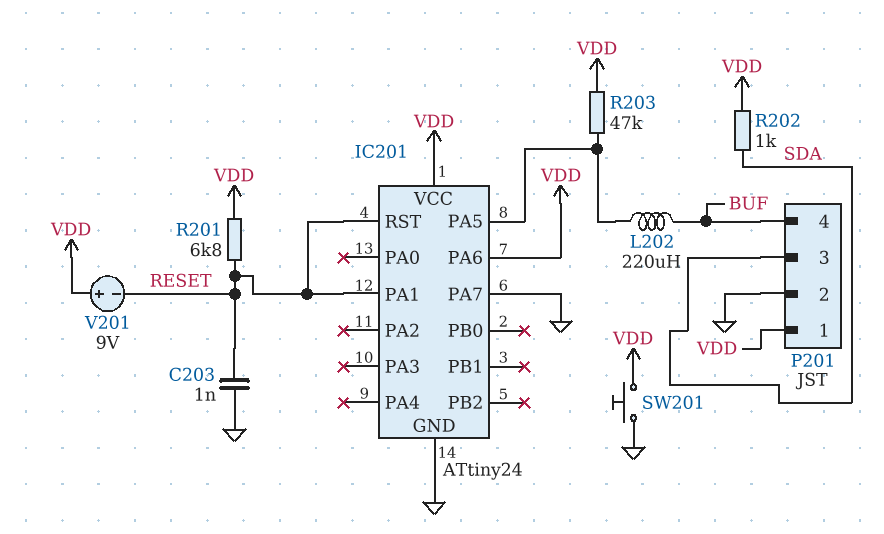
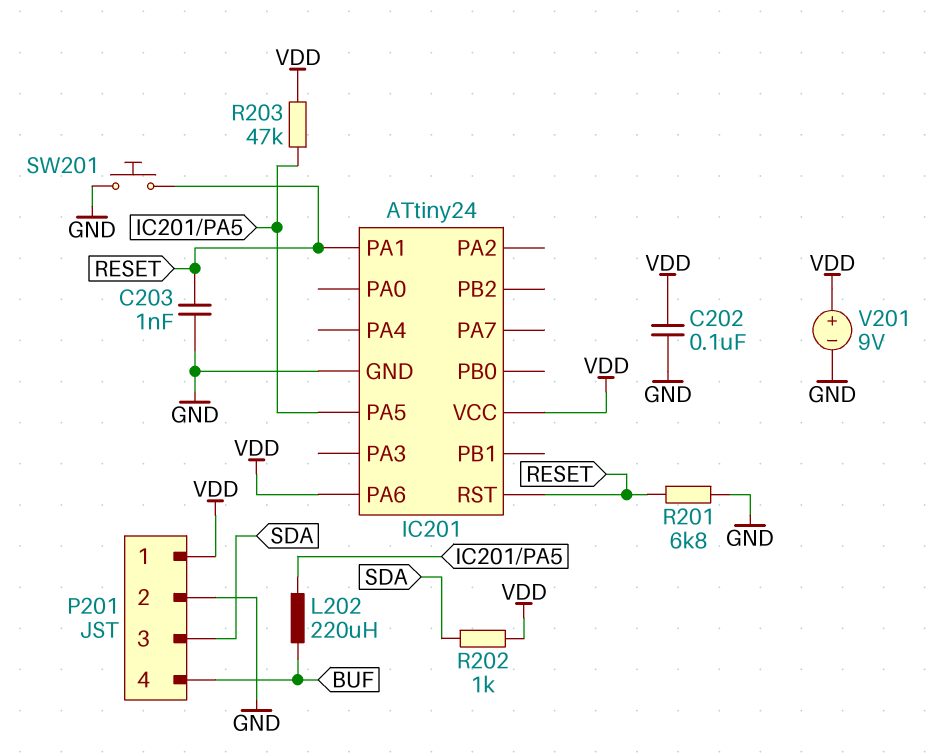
C202: none -> 100nF (GND, VDD)
IC201 pin PA7: GND -> none
R201: 6.8k (RESET, VDD) -> 6.8k (GND, RESET)
SW201: button (GND, VDD) -> button (GND, RESET)
V201: 9V (plus VDD, minus RESET) -> 9V (plus VDD, minus GND)

